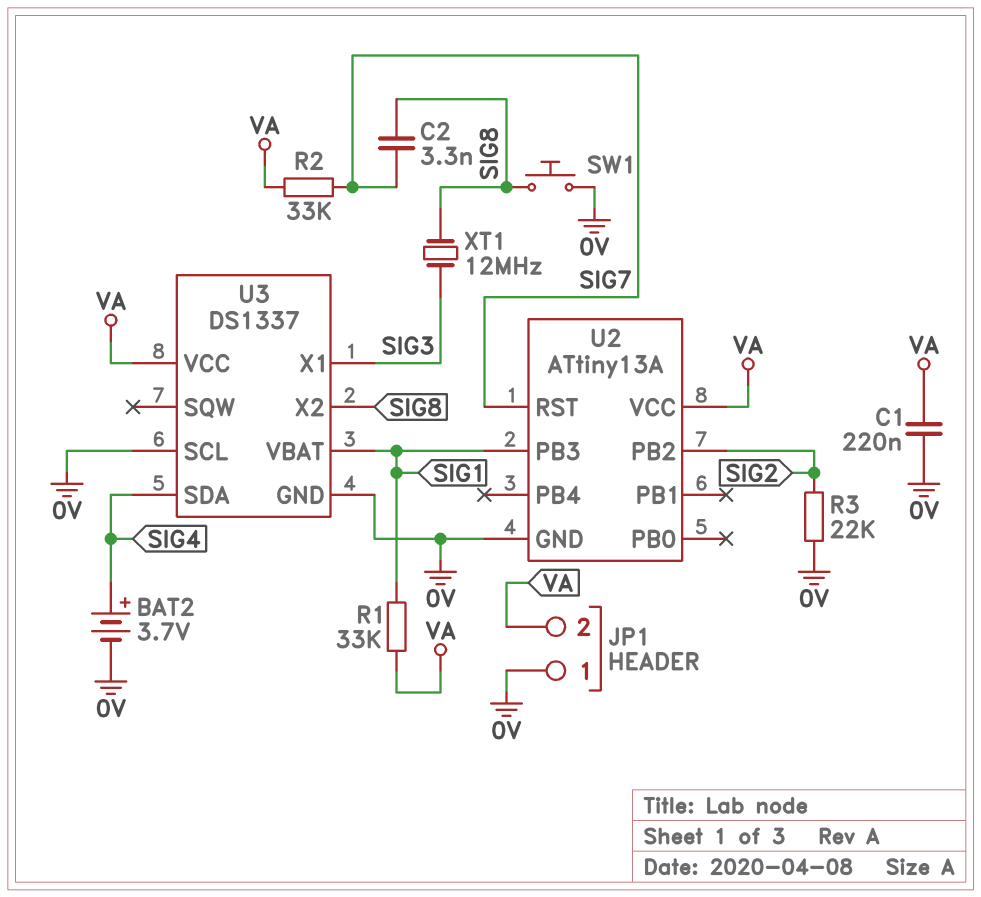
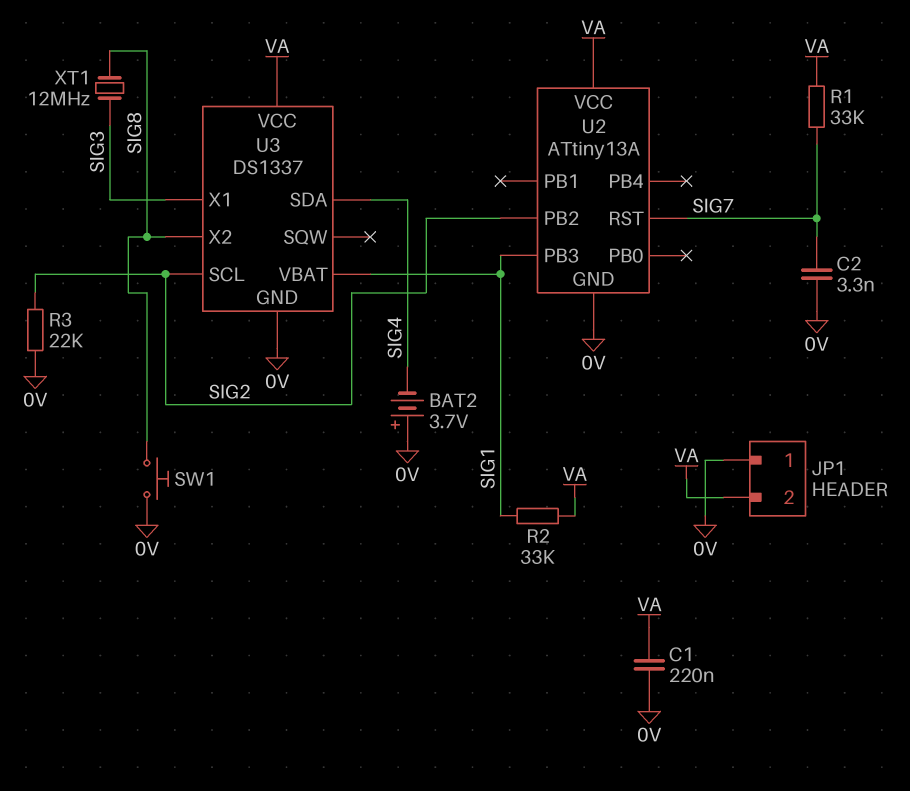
BAT2: 3.7V (plus SIG4, minus 0V) -> 3.7V (plus 0V, minus SIG4)
C2: 3.3nF (SIG7, SIG8) -> 3.3nF (0V, SIG7)
R1: 33k (SIG1, VA) -> 33k (SIG7, VA)
R2: 33k (SIG7, VA) -> 33k (SIG1, VA)
U3 pin SCL: 0V -> SIG2

